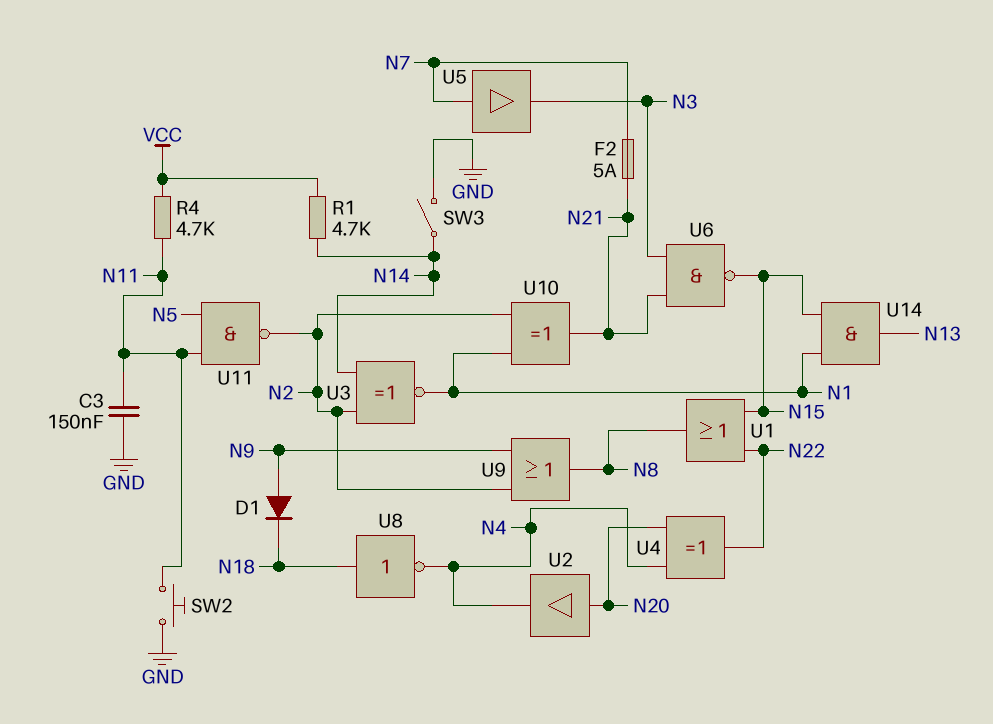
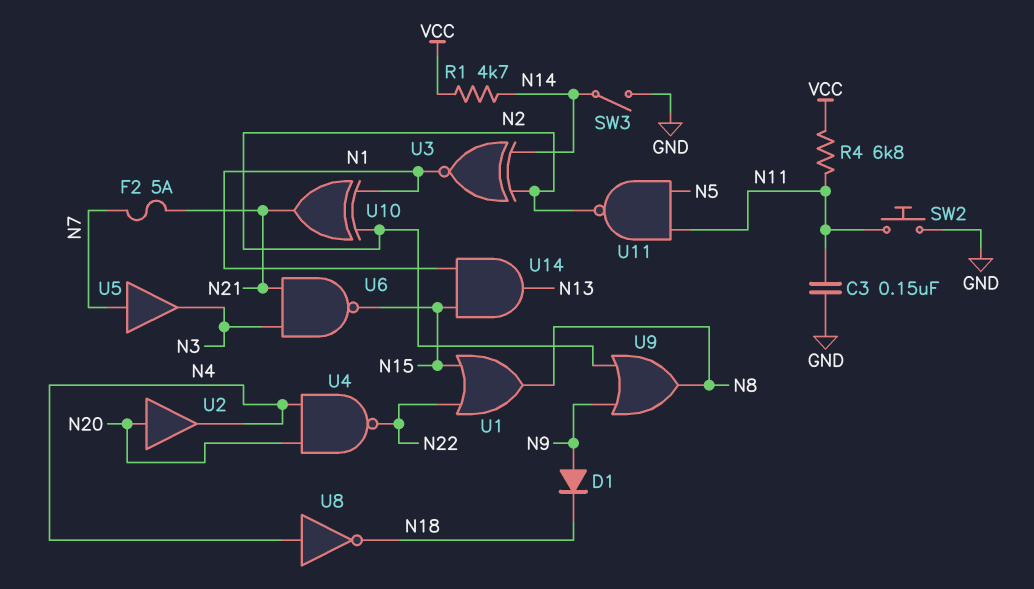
R4: 4.7k (N11, VCC) -> 6.8k (N11, VCC)
U4: XOR (in N4, in N20, out N22) -> NAND (in N4, in N20, out N22)
U8: NOT (in N18, out N4) -> NOT (in N4, out N18)

